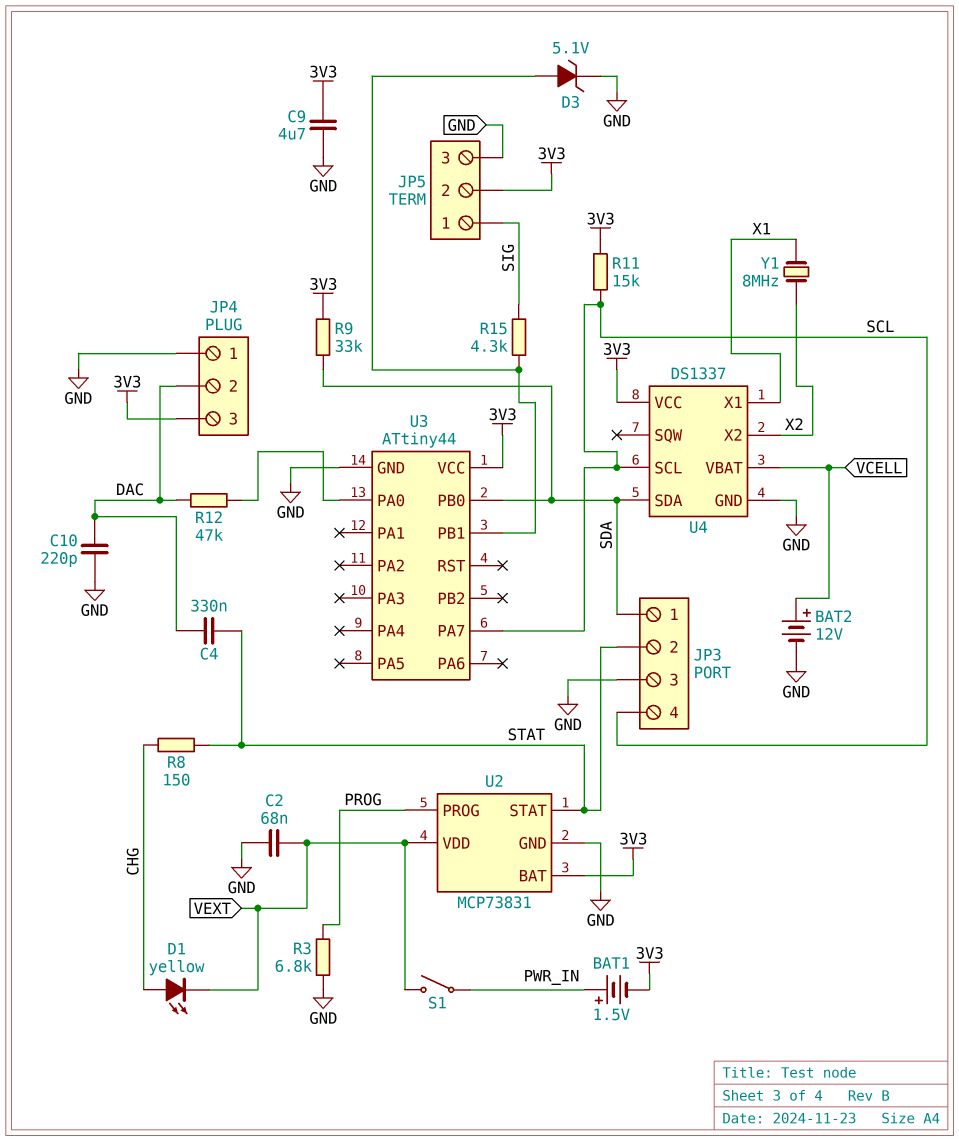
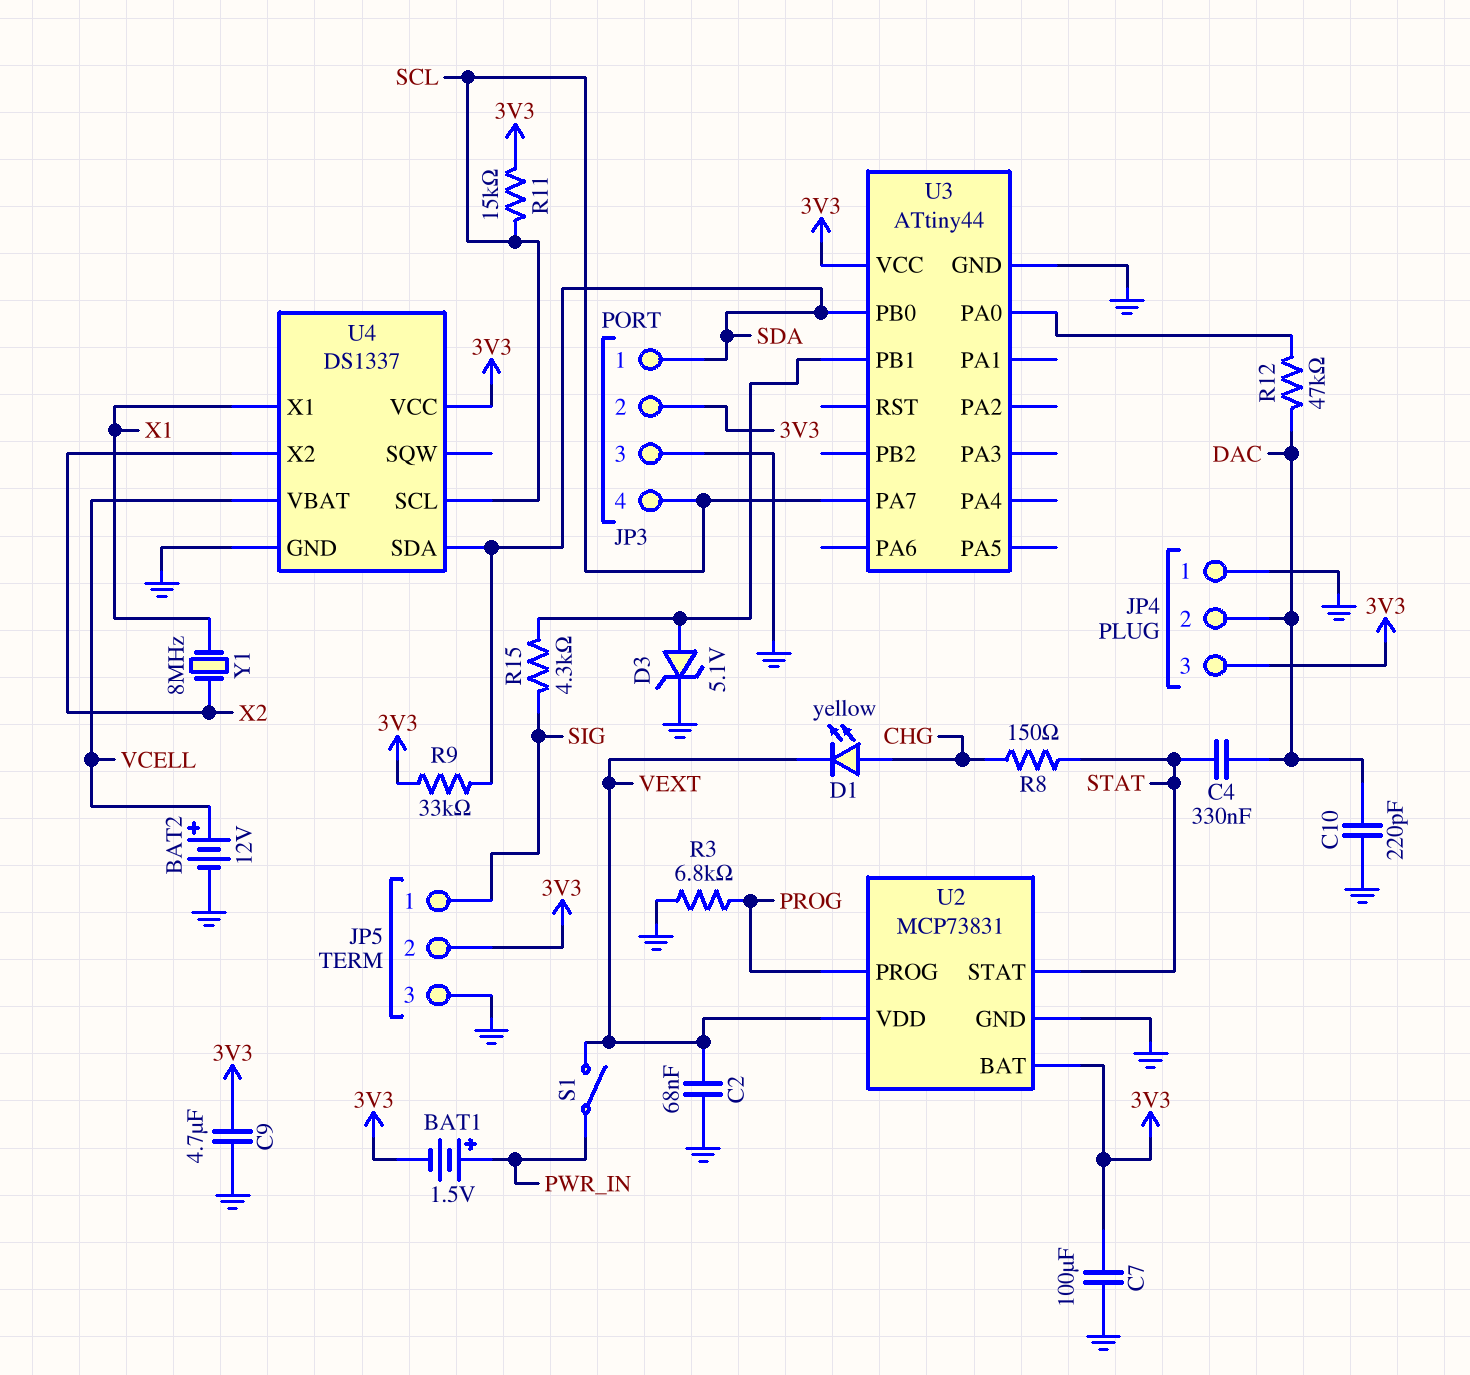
C7: none -> 100uF (3V3, GND)
JP3 pin 2: STAT -> 3V3

